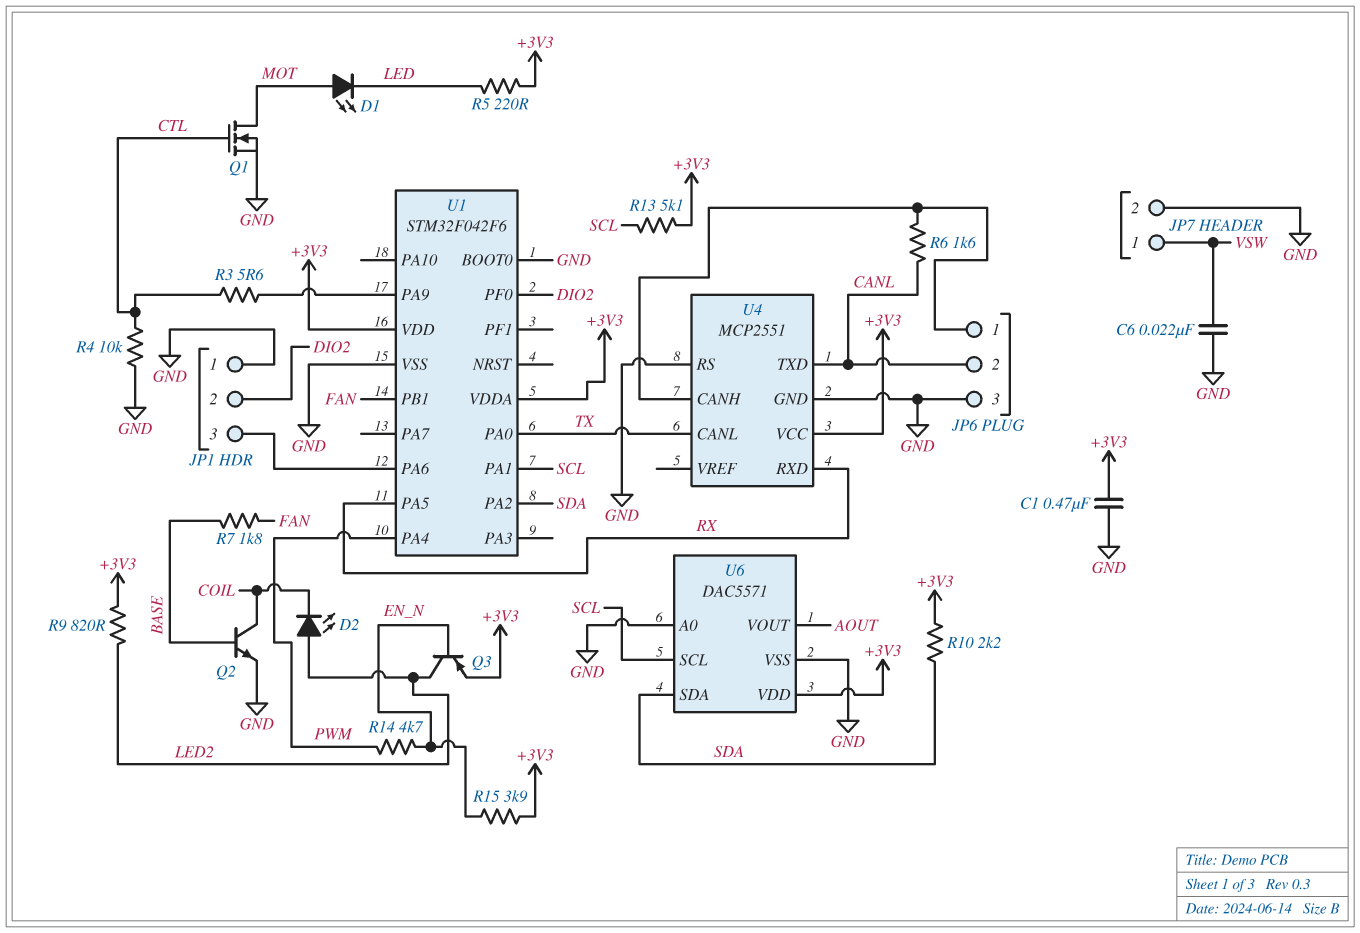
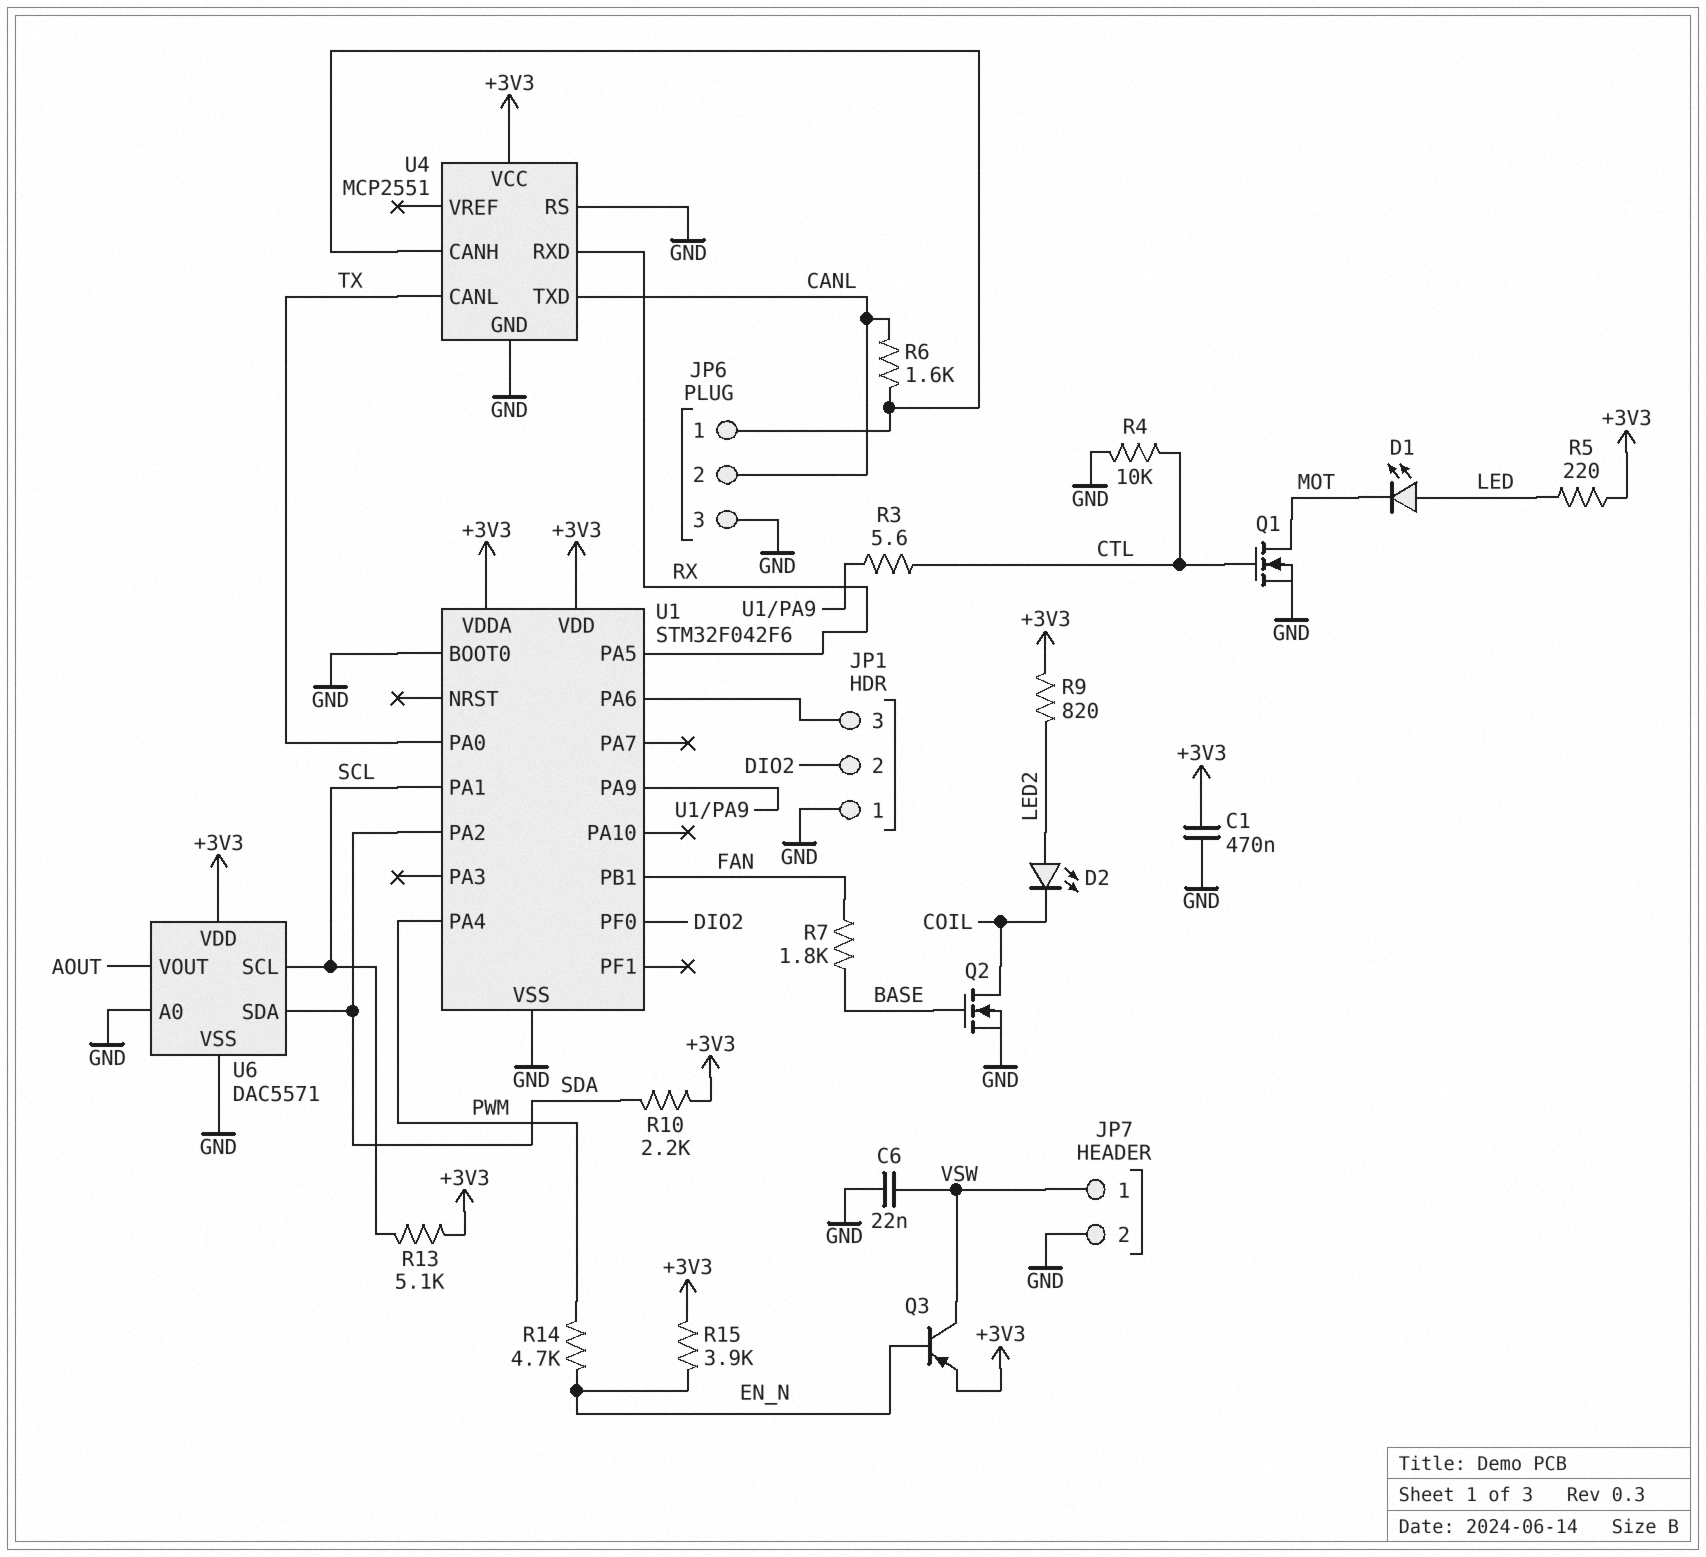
D1: LED (A MOT, K LED) -> LED (A LED, K MOT)
Q2: NPN (B BASE, C COIL, E GND) -> NMOS (G BASE, D COIL, S GND)
Q3: PNP (B EN_N, C LED2, E +3V3) -> PNP (B EN_N, C VSW, E +3V3)

